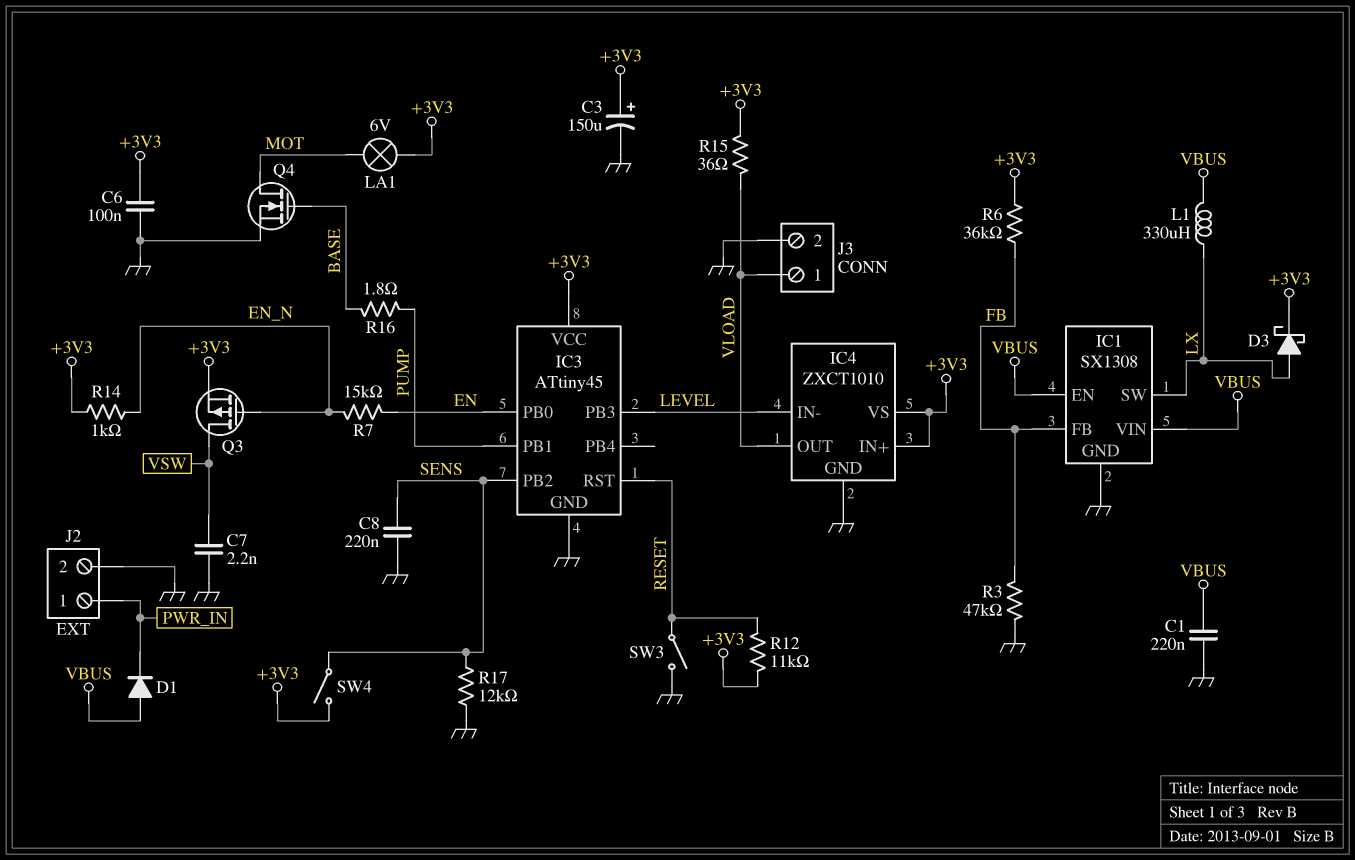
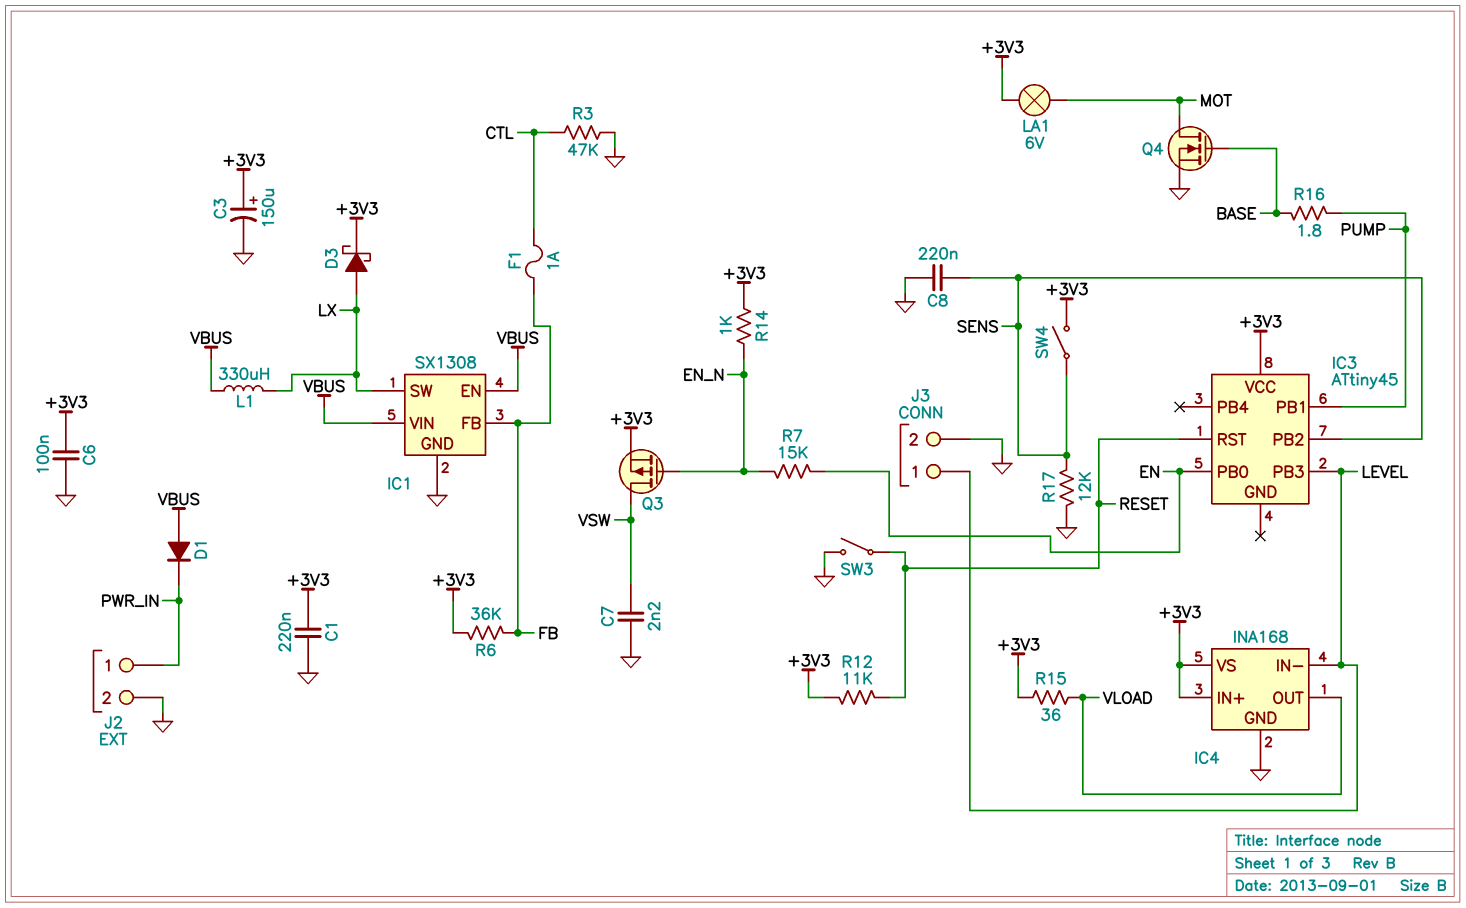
C1: 220nF (GND, VBUS) -> 220nF (+3V3, GND)
F1: none -> 1A (CTL, FB)
IC3 pin GND: GND -> none
IC4: ZXCT1010 -> INA168
J3 pin 1: VLOAD -> LEVEL
R3: 47k (FB, GND) -> 47k (CTL, GND)

